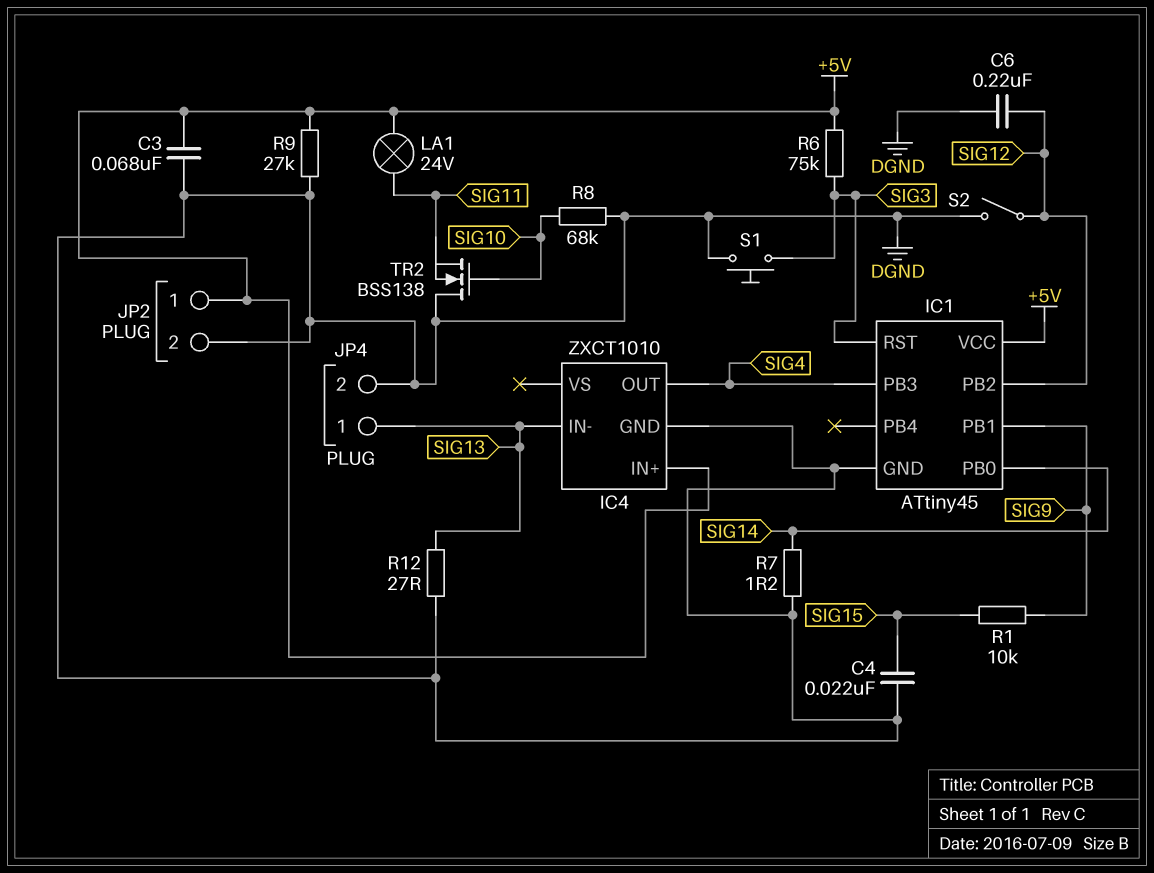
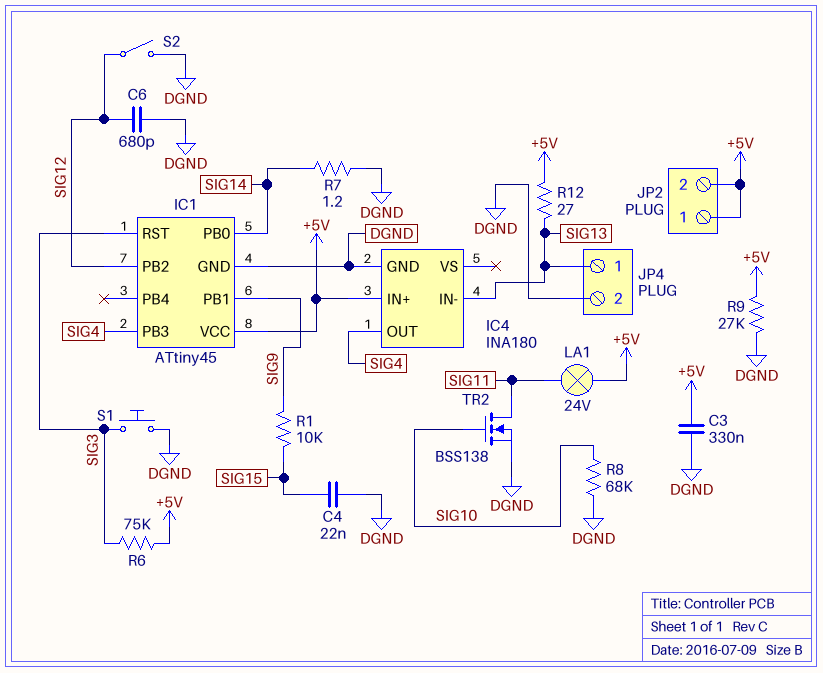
C3: 68nF (+5V, DGND) -> 330nF (+5V, DGND)
C6: 220nF (DGND, SIG12) -> 680pF (DGND, SIG12)
IC4: ZXCT1010 -> INA180
JP2 pin 2: DGND -> +5V
R12: 27 (DGND, SIG13) -> 27 (+5V, SIG13)
TR2: NMOS BSS138 (G SIG10, D DGND, S SIG11) -> NMOS BSS138 (G SIG10, D SIG11, S DGND)

